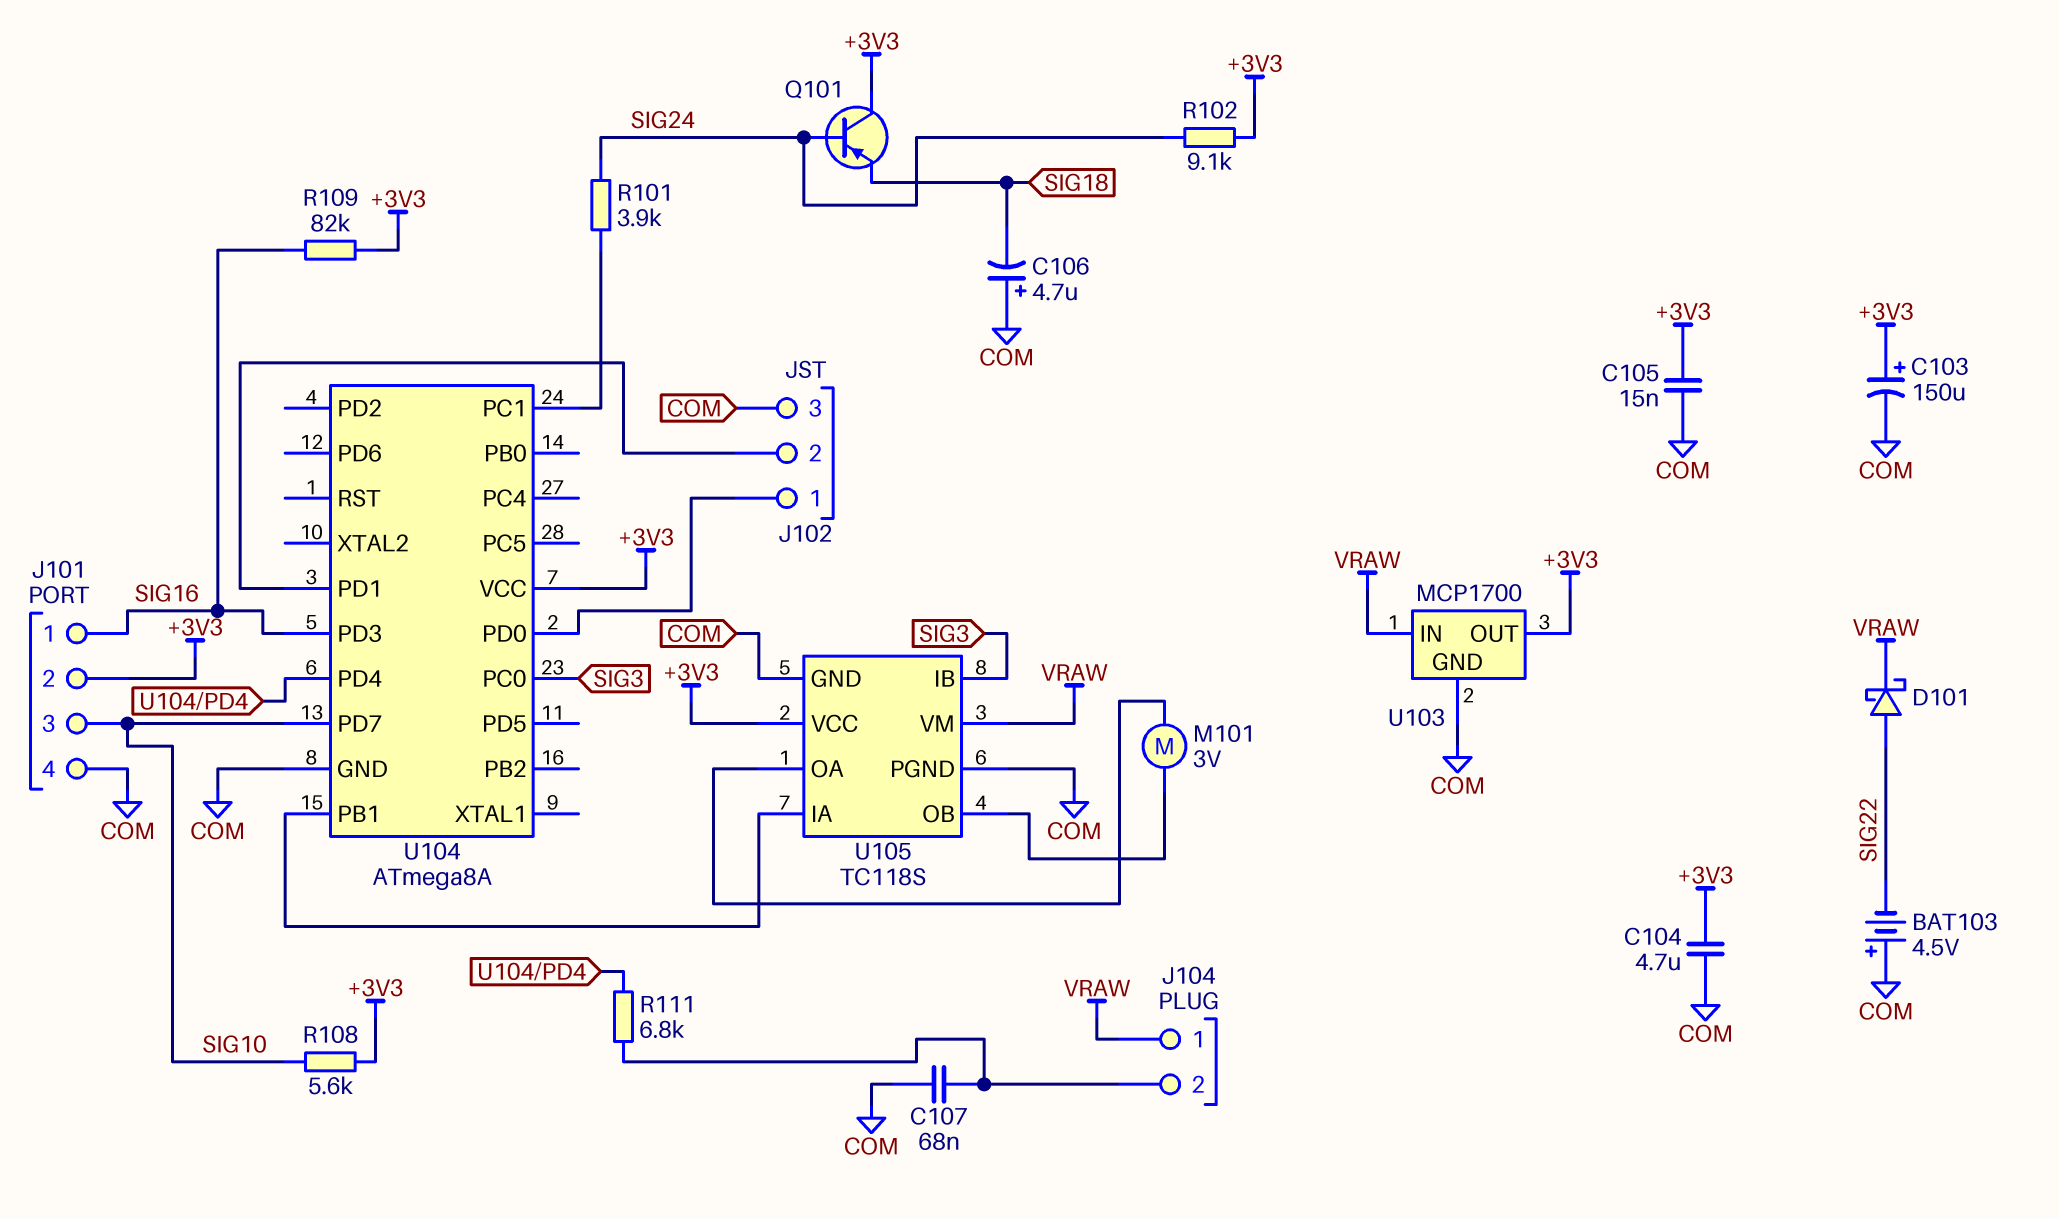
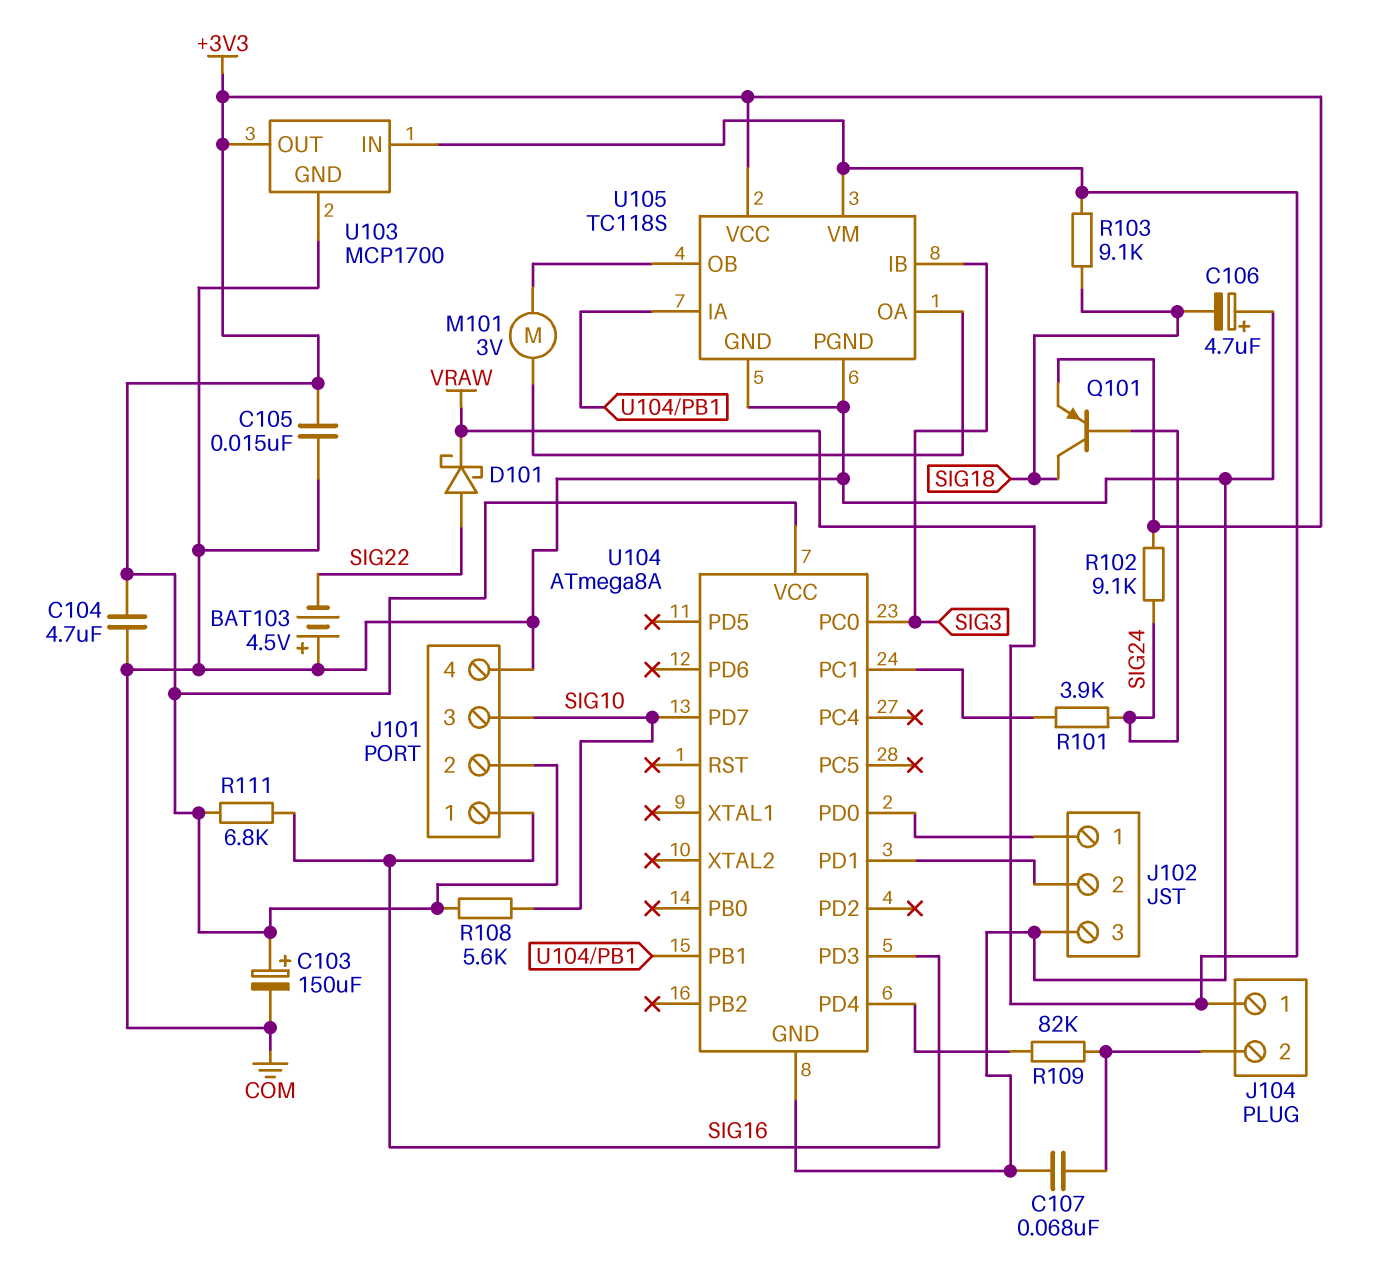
Q101: PNP (B SIG24, C +3V3, E SIG18) -> PNP (B SIG24, C SIG18, E +3V3)
R103: none -> 9.1k (SIG18, VRAW)
R109: 82k (+3V3, SIG16) -> 82k (J104/2, U104/PD4)
R111: 6.8k (J104/2, U104/PD4) -> 6.8k (+3V3, SIG16)

